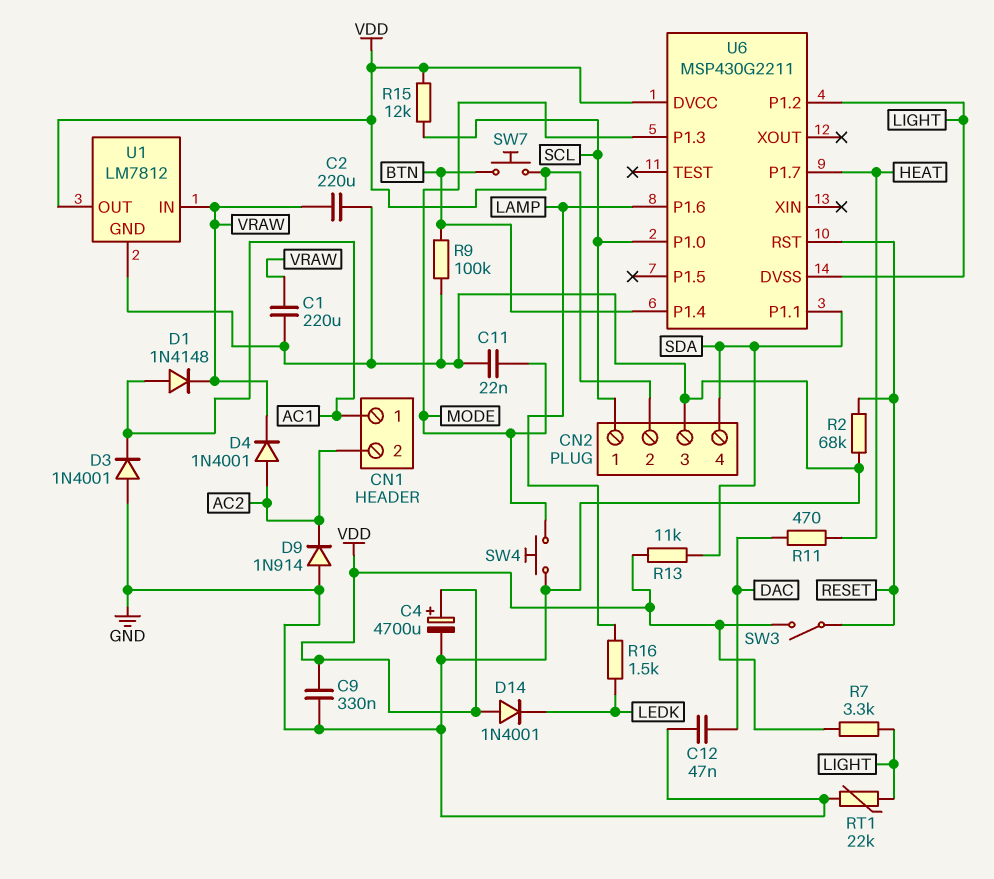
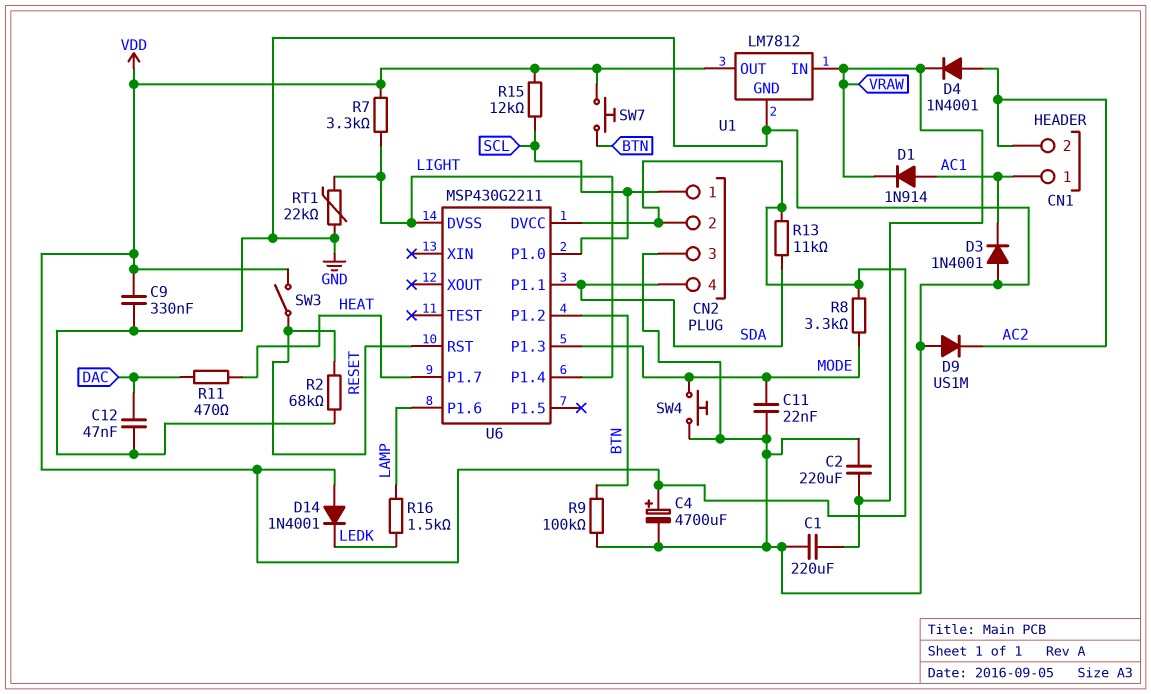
D1: diode 1N4148 (A AC1, K VRAW) -> diode 1N914 (A AC1, K VRAW)
D9: diode 1N914 (A GND, K AC2) -> diode US1M (A GND, K AC2)
R8: none -> 3.3k (MODE, VDD)
U6 pin P1.2: LIGHT -> BTN
U6 pin P1.4: BTN -> LIGHT

